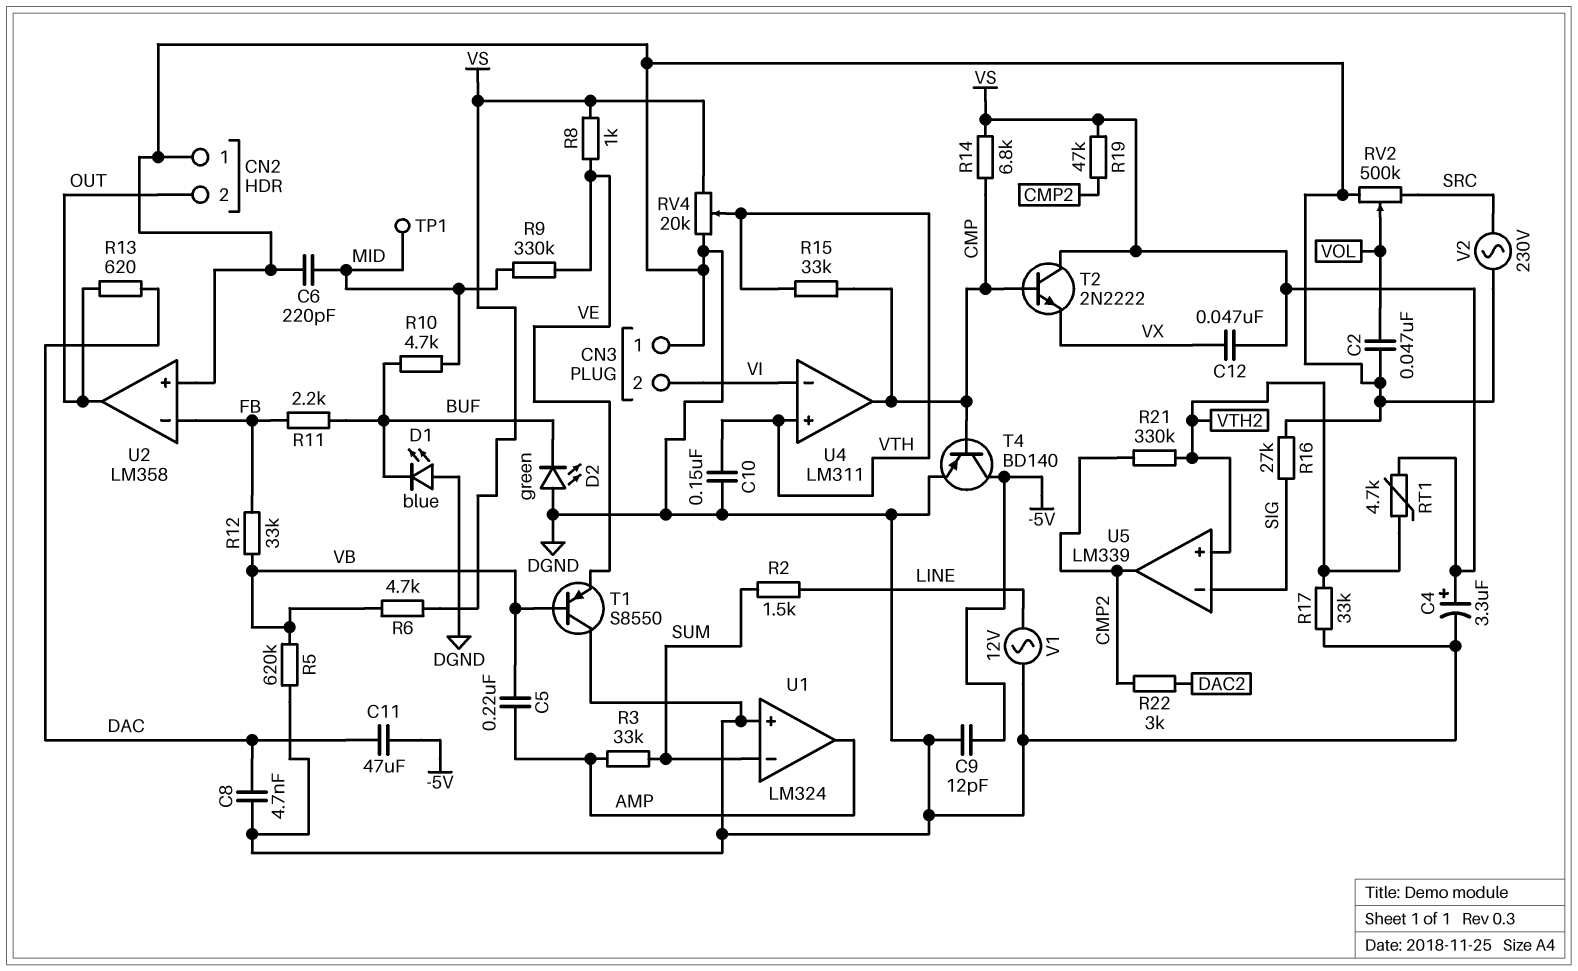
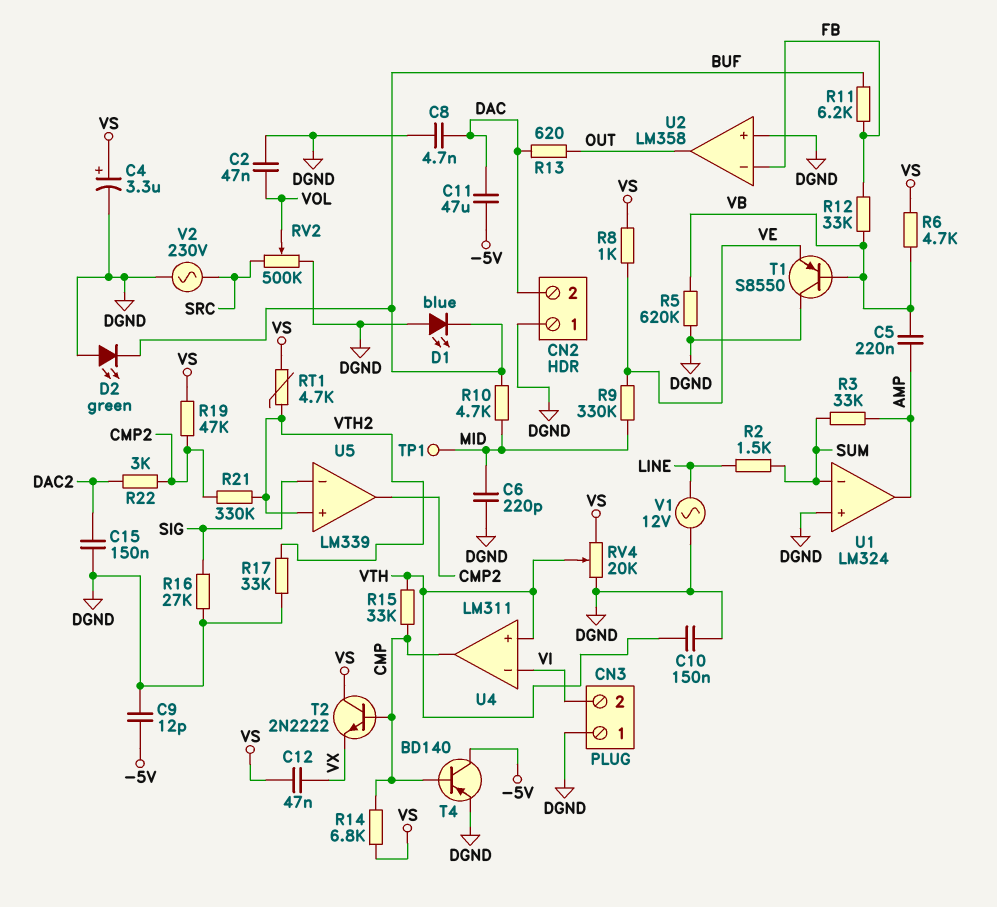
C15: none -> 150nF (DAC2, DGND)
CN2 pin 2: OUT -> DAC
R11: 2.2k (BUF, FB) -> 6.2k (BUF, FB)

